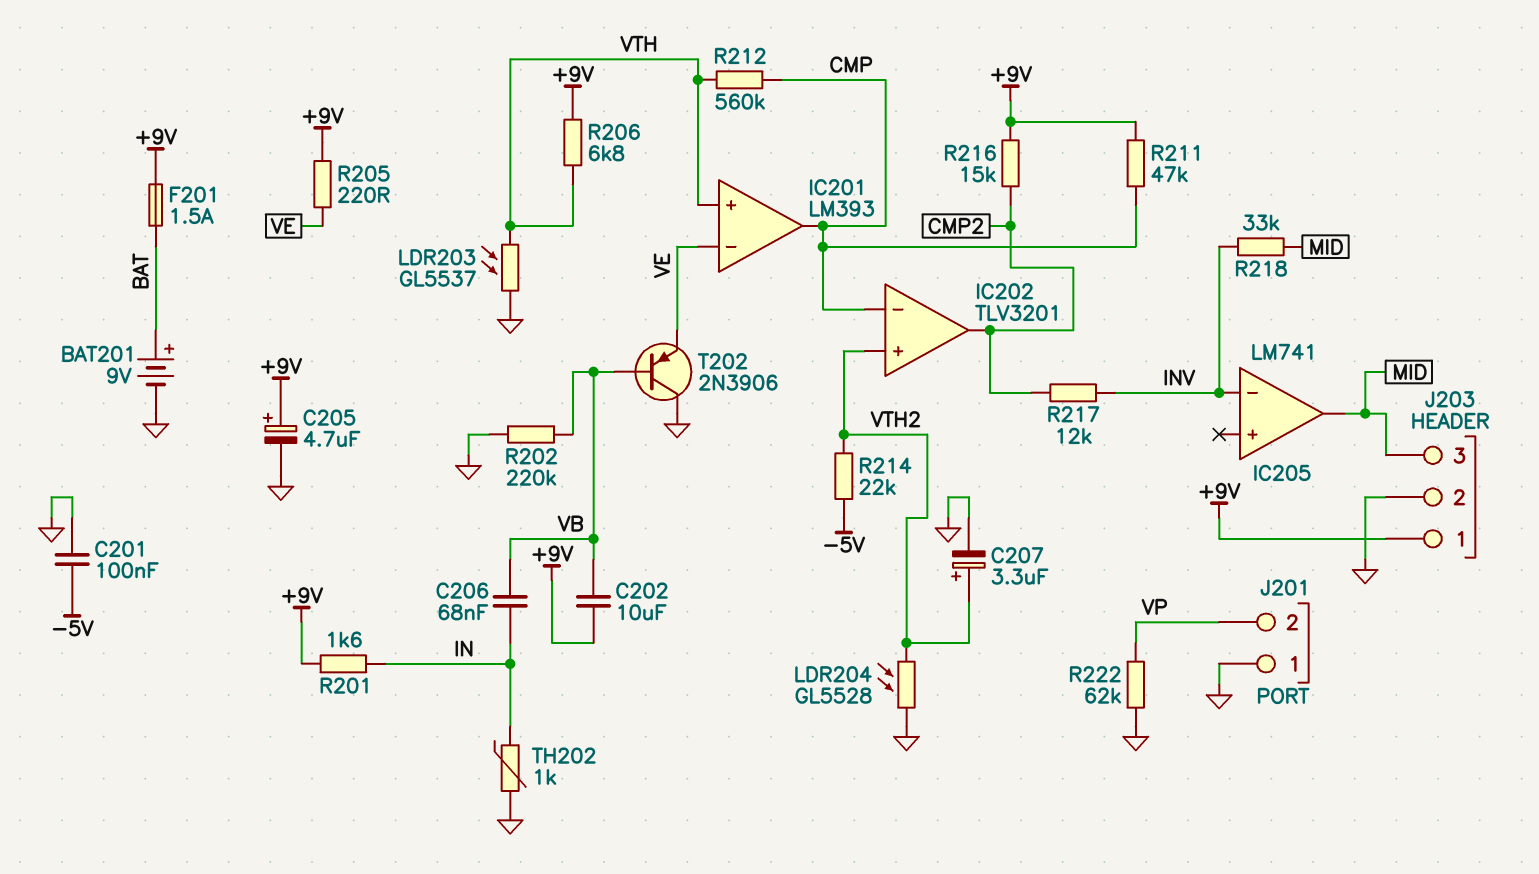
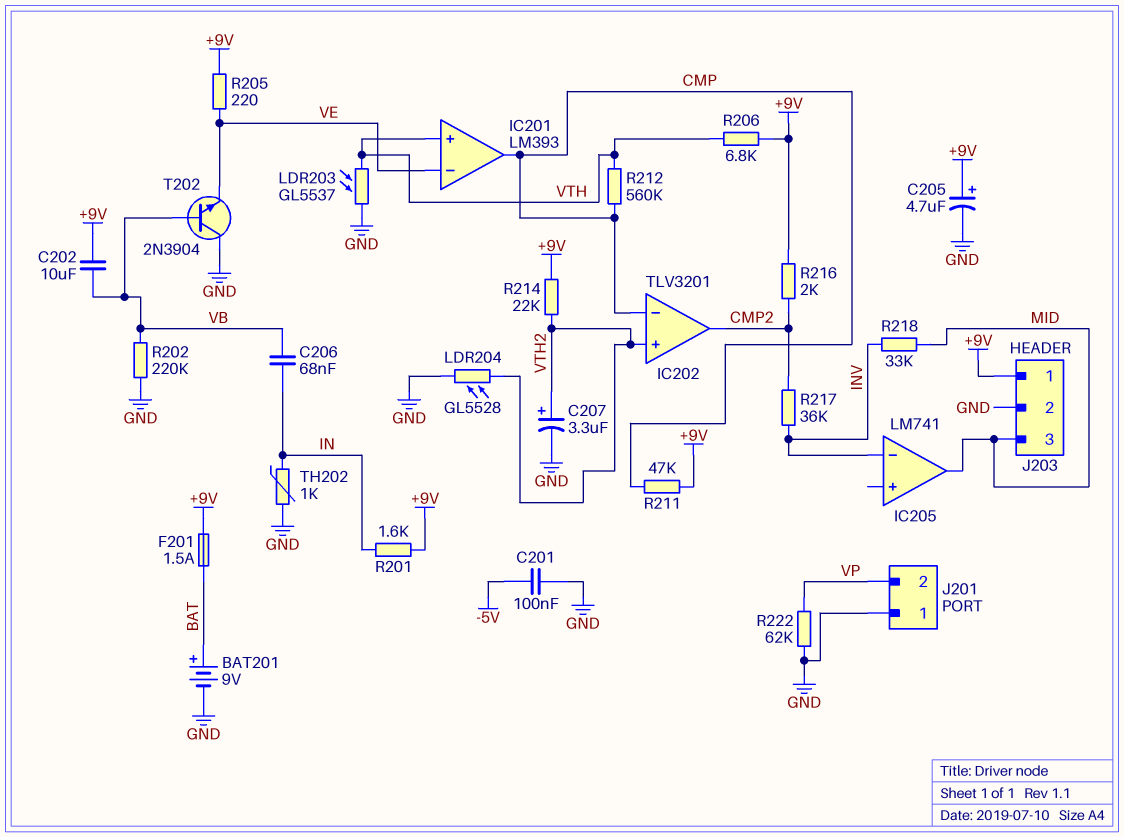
R214: 22k (-5V, VTH2) -> 22k (+9V, VTH2)
R216: 15k (+9V, CMP2) -> 2k (+9V, CMP2)
R217: 12k (CMP2, INV) -> 36k (CMP2, INV)
T202: PNP 2N3906 (B VB, C GND, E VE) -> NPN 2N3904 (B VB, C GND, E VE)

